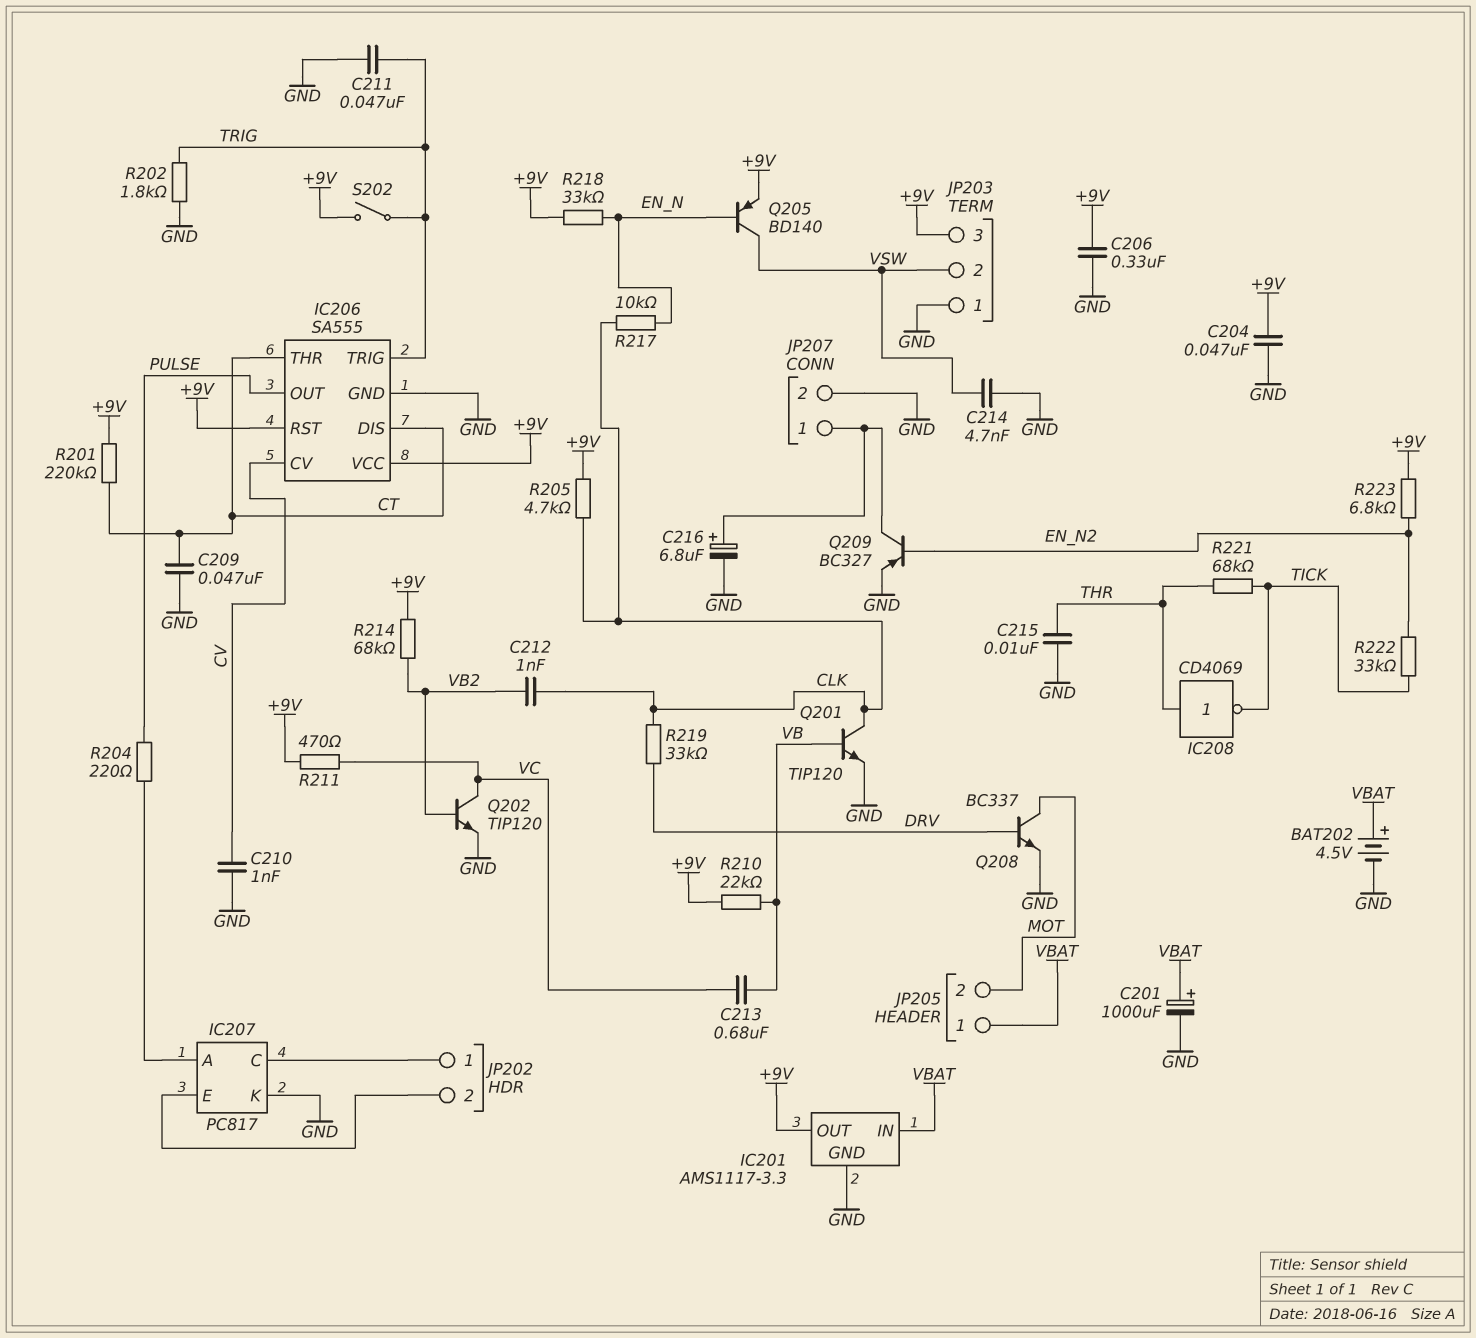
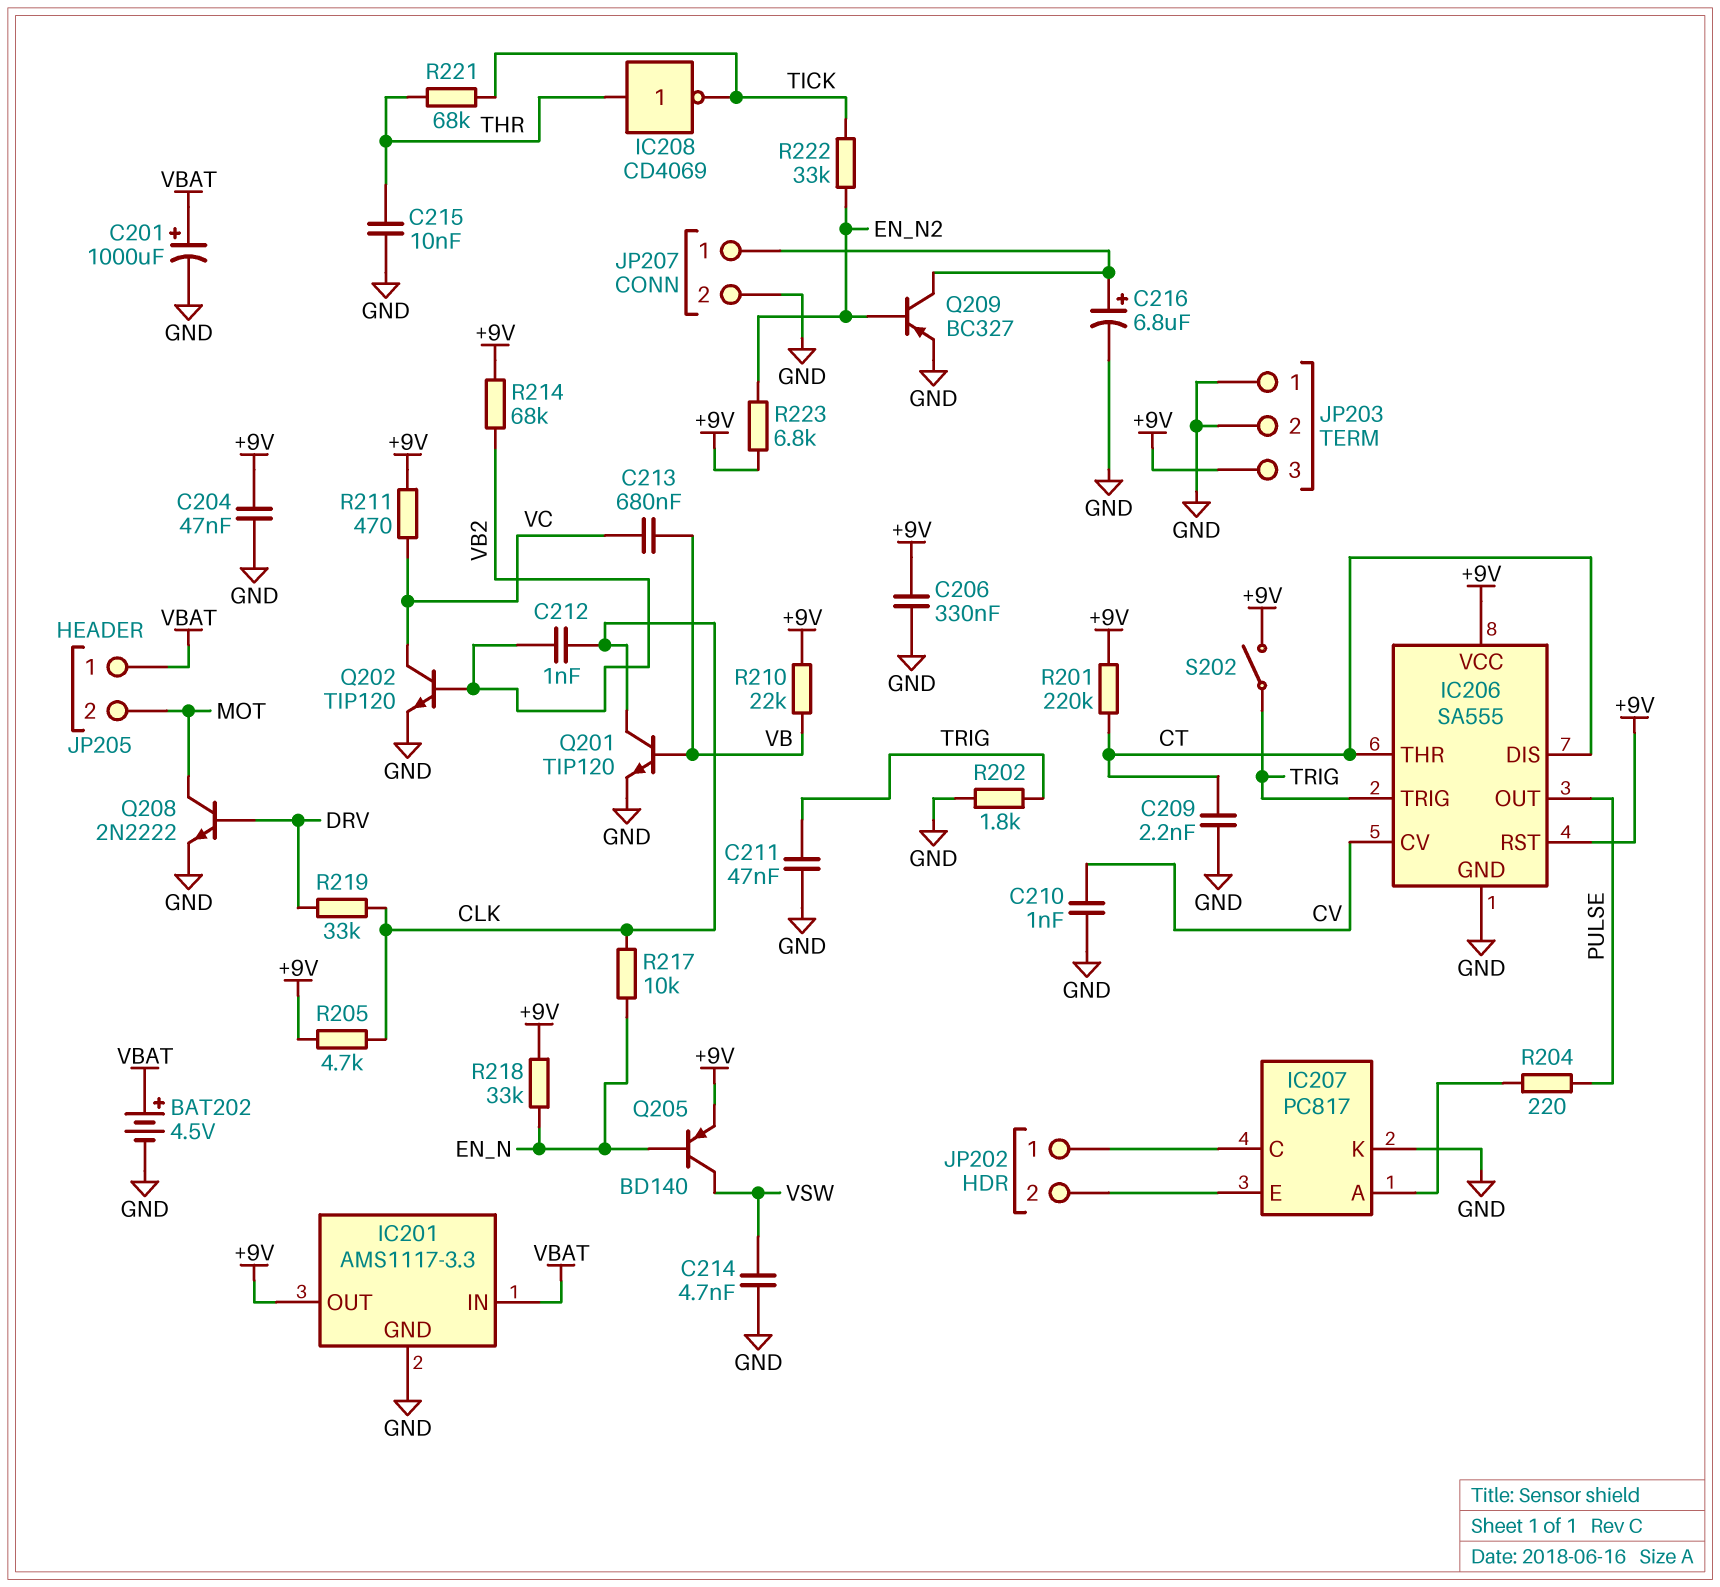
C209: 47nF (CT, GND) -> 2.2nF (CT, GND)
JP203 pin 2: VSW -> GND
Q208: NPN BC337 (B DRV, C MOT, E GND) -> NPN 2N2222 (B DRV, C MOT, E GND)

